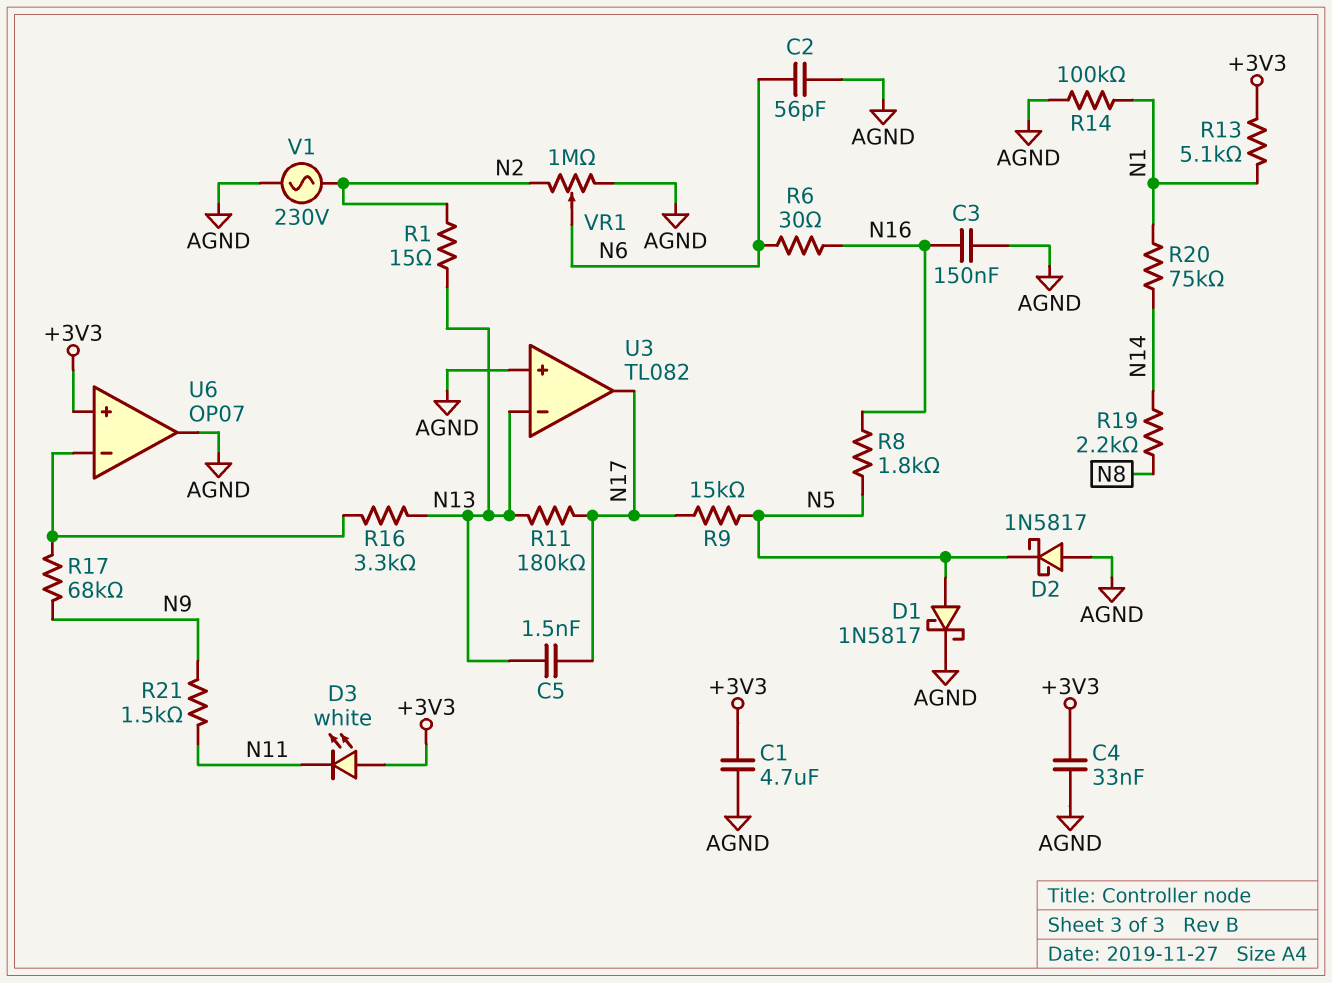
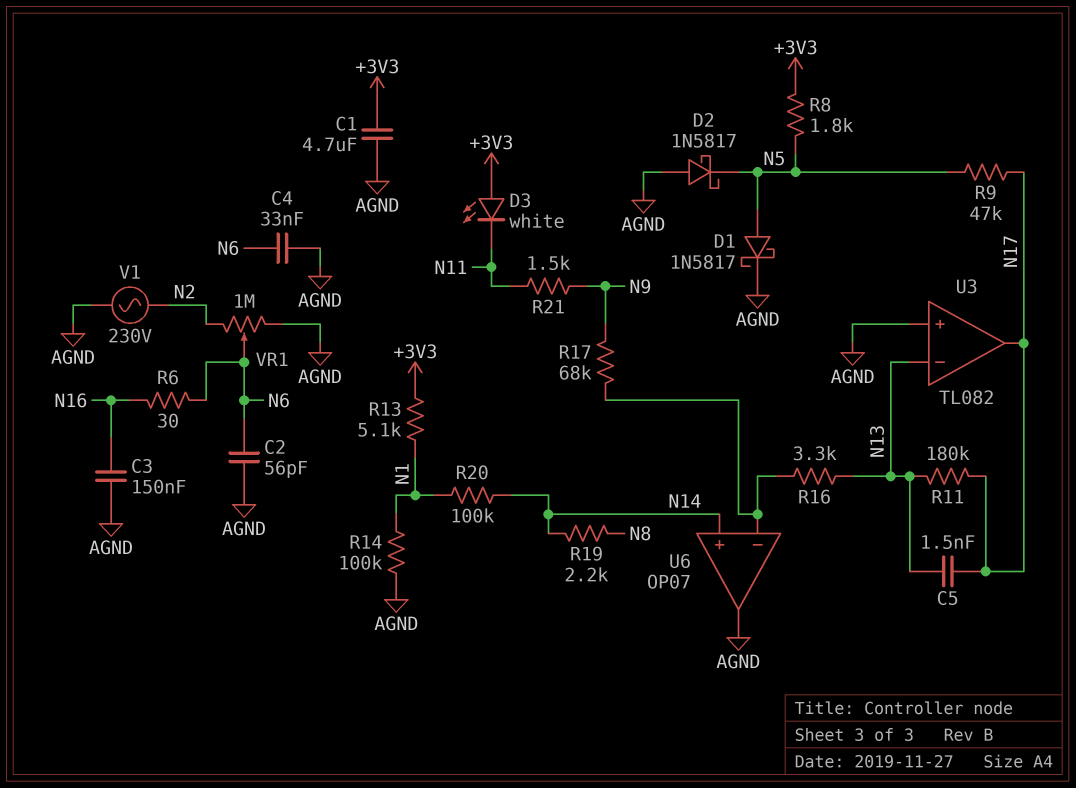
C4: 33nF (+3V3, AGND) -> 33nF (AGND, N6)
R1: 15 (N2, N13) -> none
R8: 1.8k (N5, N16) -> 1.8k (+3V3, N5)
R9: 15k (N5, N17) -> 47k (N5, N17)
R20: 75k (N1, N14) -> 100k (N1, N14)
U6 pin in+: +3V3 -> N14

